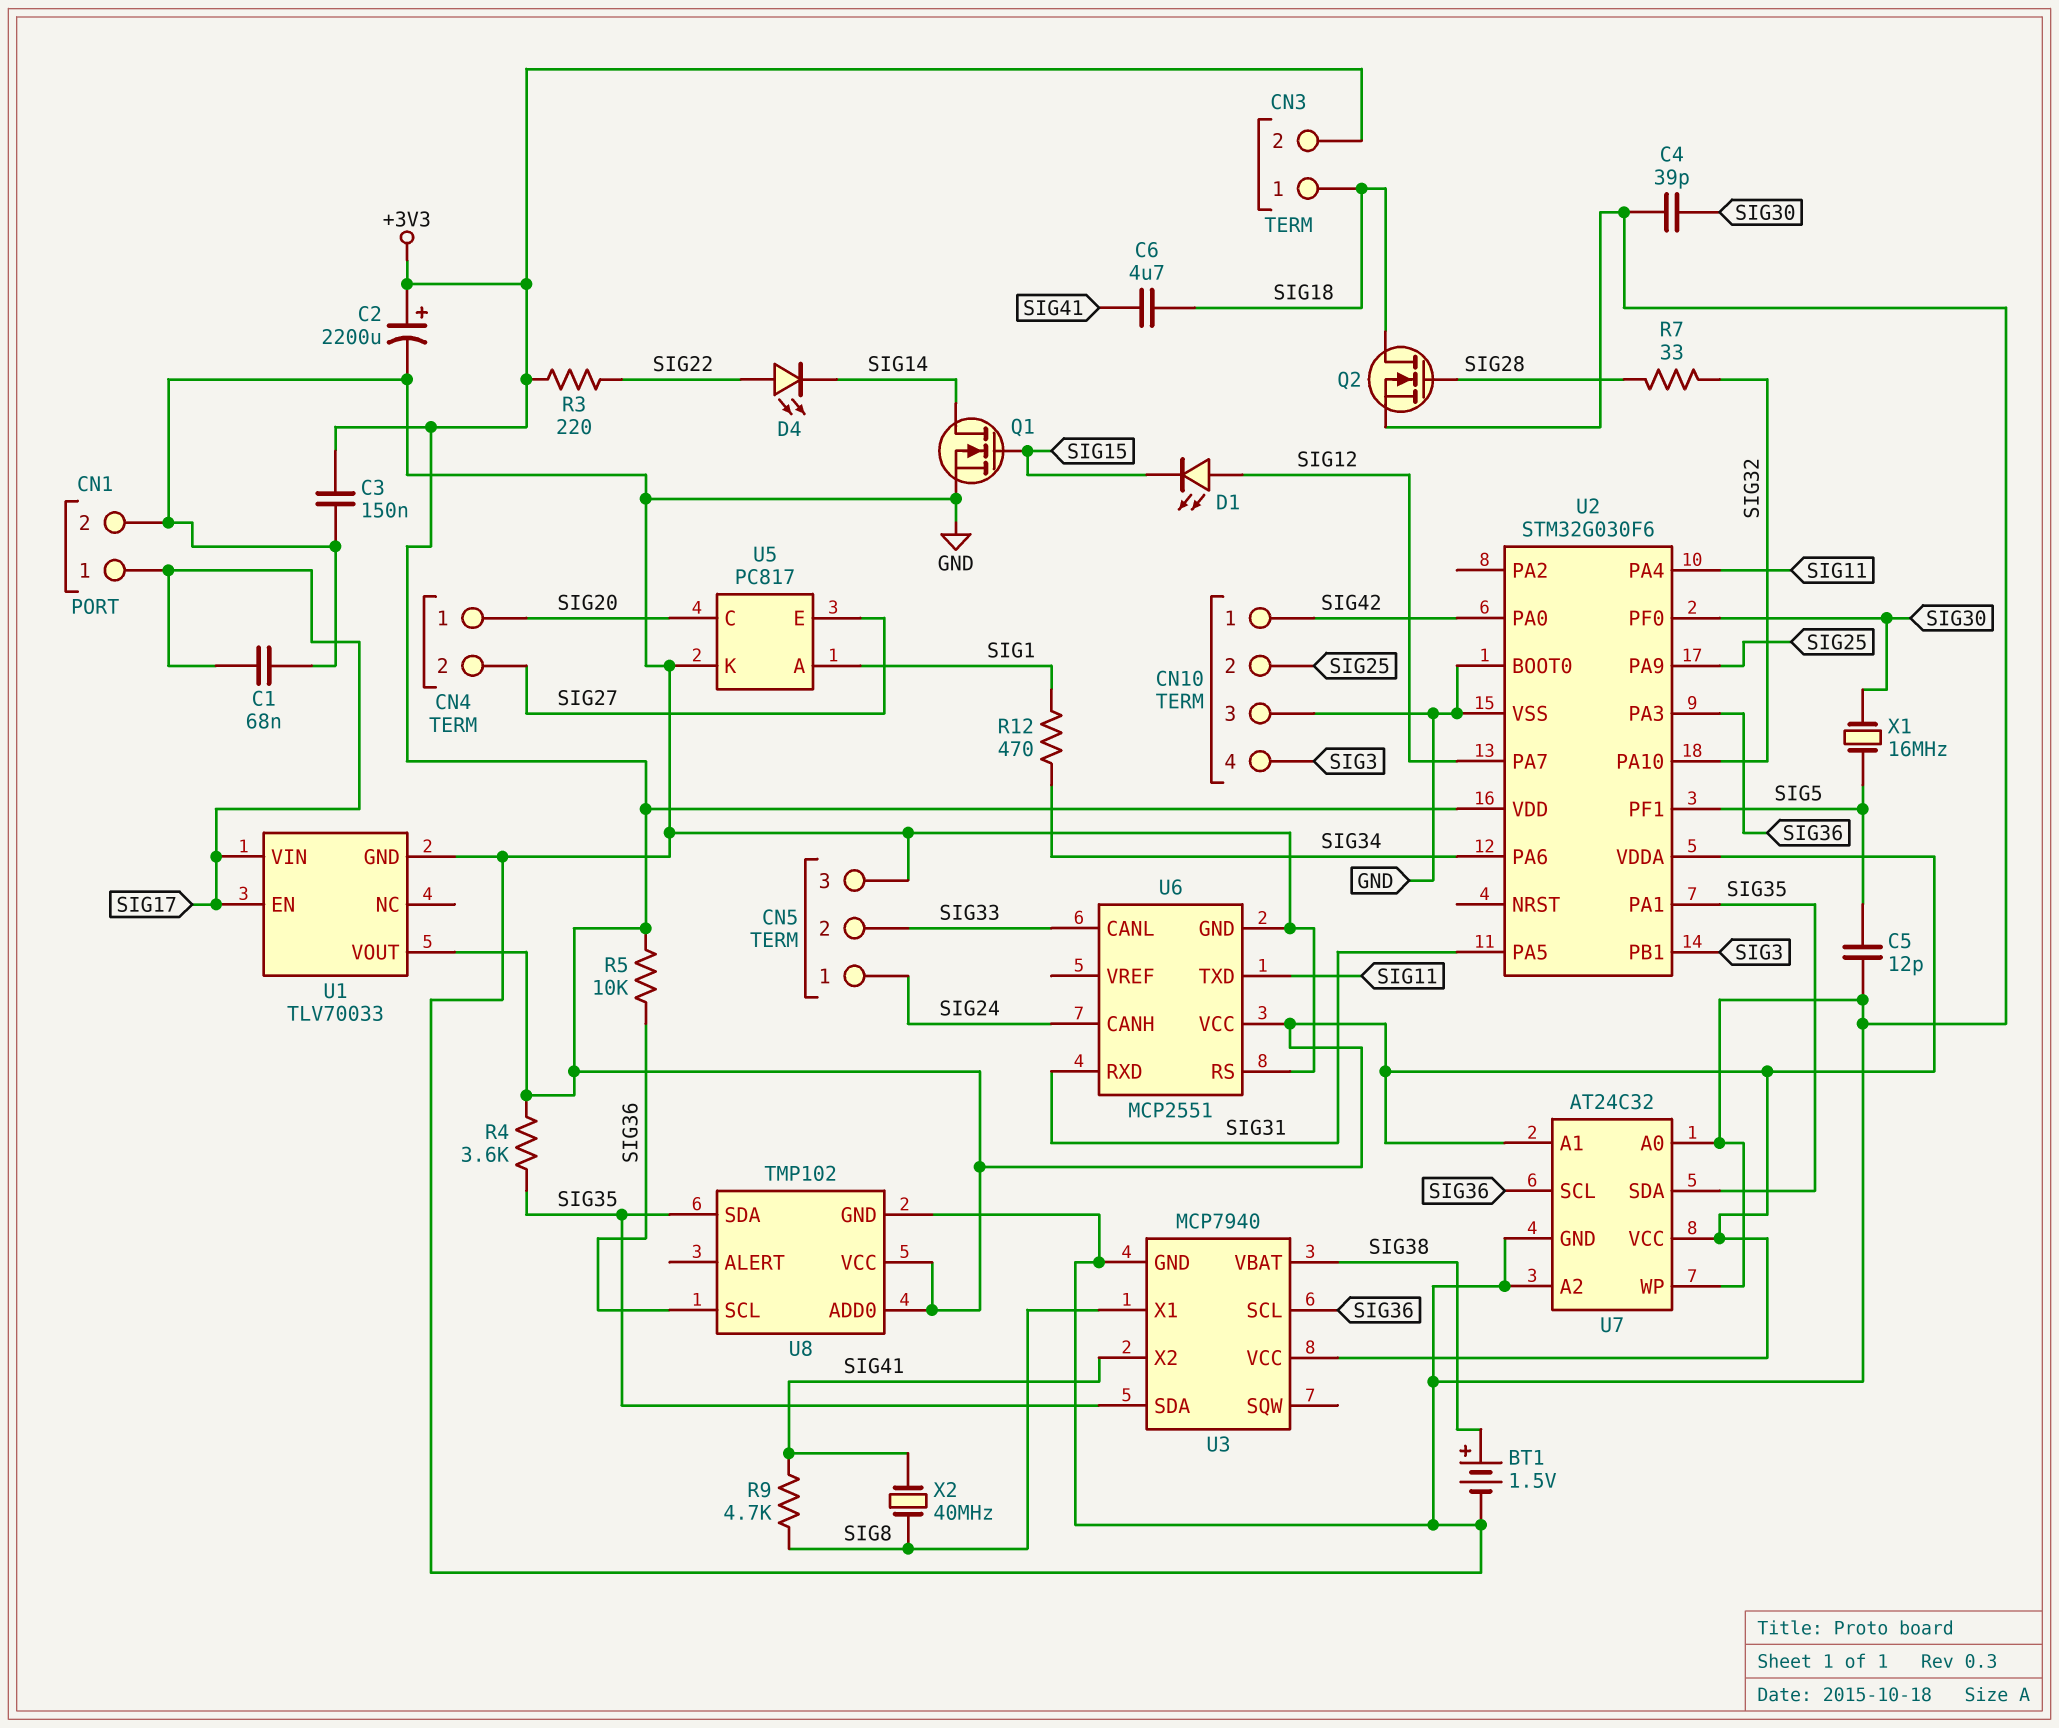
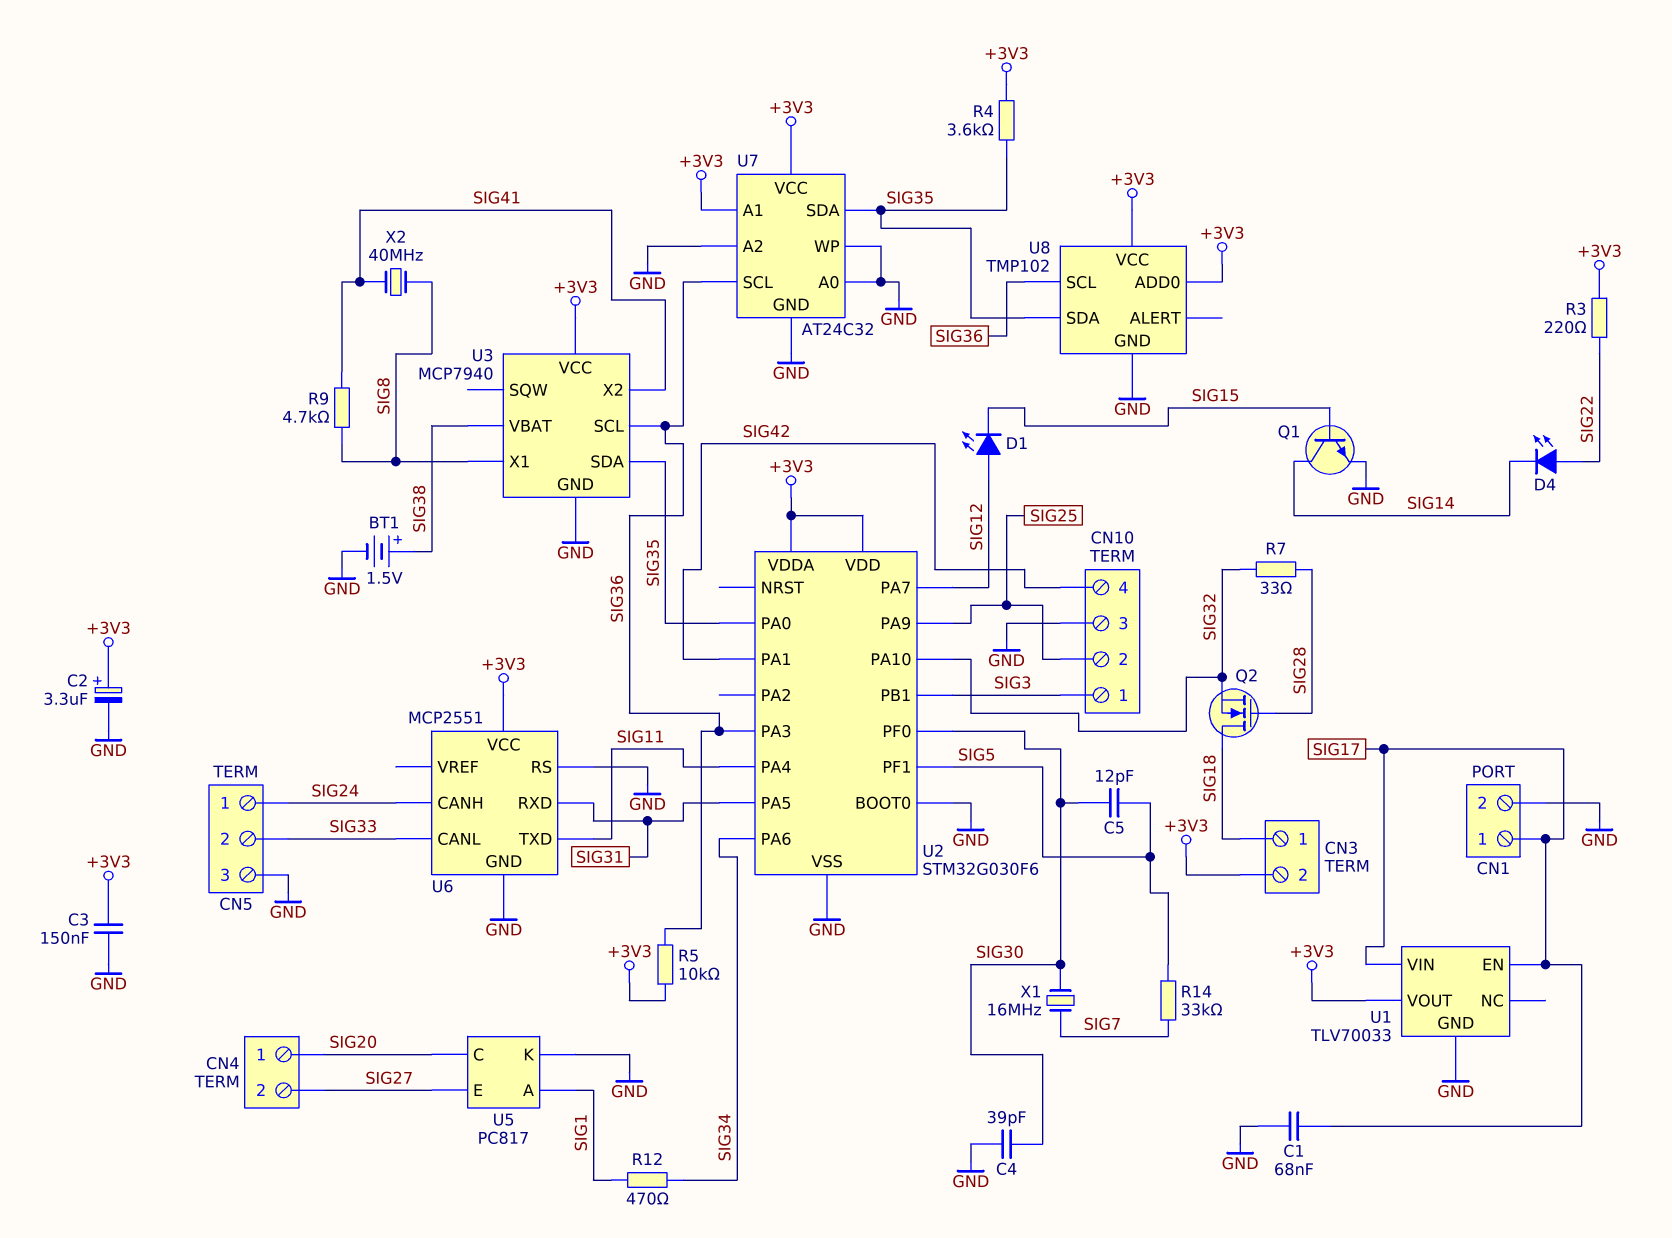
C2: 2200uF (plus +3V3, minus GND) -> 3.3uF (plus +3V3, minus GND)
C5: 12pF (GND, SIG5) -> 12pF (SIG5, SIG30)
C6: 4.7uF (SIG18, SIG41) -> none
CN10 pin 1: SIG42 -> SIG3
CN10 pin 4: SIG3 -> SIG42
Q1: NMOS (G SIG15, D SIG14, S GND) -> NPN (B SIG15, C SIG14, E GND)
Q2: NMOS (G SIG28, D SIG18, S GND) -> NMOS (G SIG28, D SIG18, S SIG32)
R14: none -> 33k (SIG5, SIG7)
U2 pin PA0: SIG42 -> SIG35
U2 pin PA1: SIG35 -> SIG42
X1: 16MHz (SIG5, SIG30) -> 16MHz (SIG7, SIG30)

